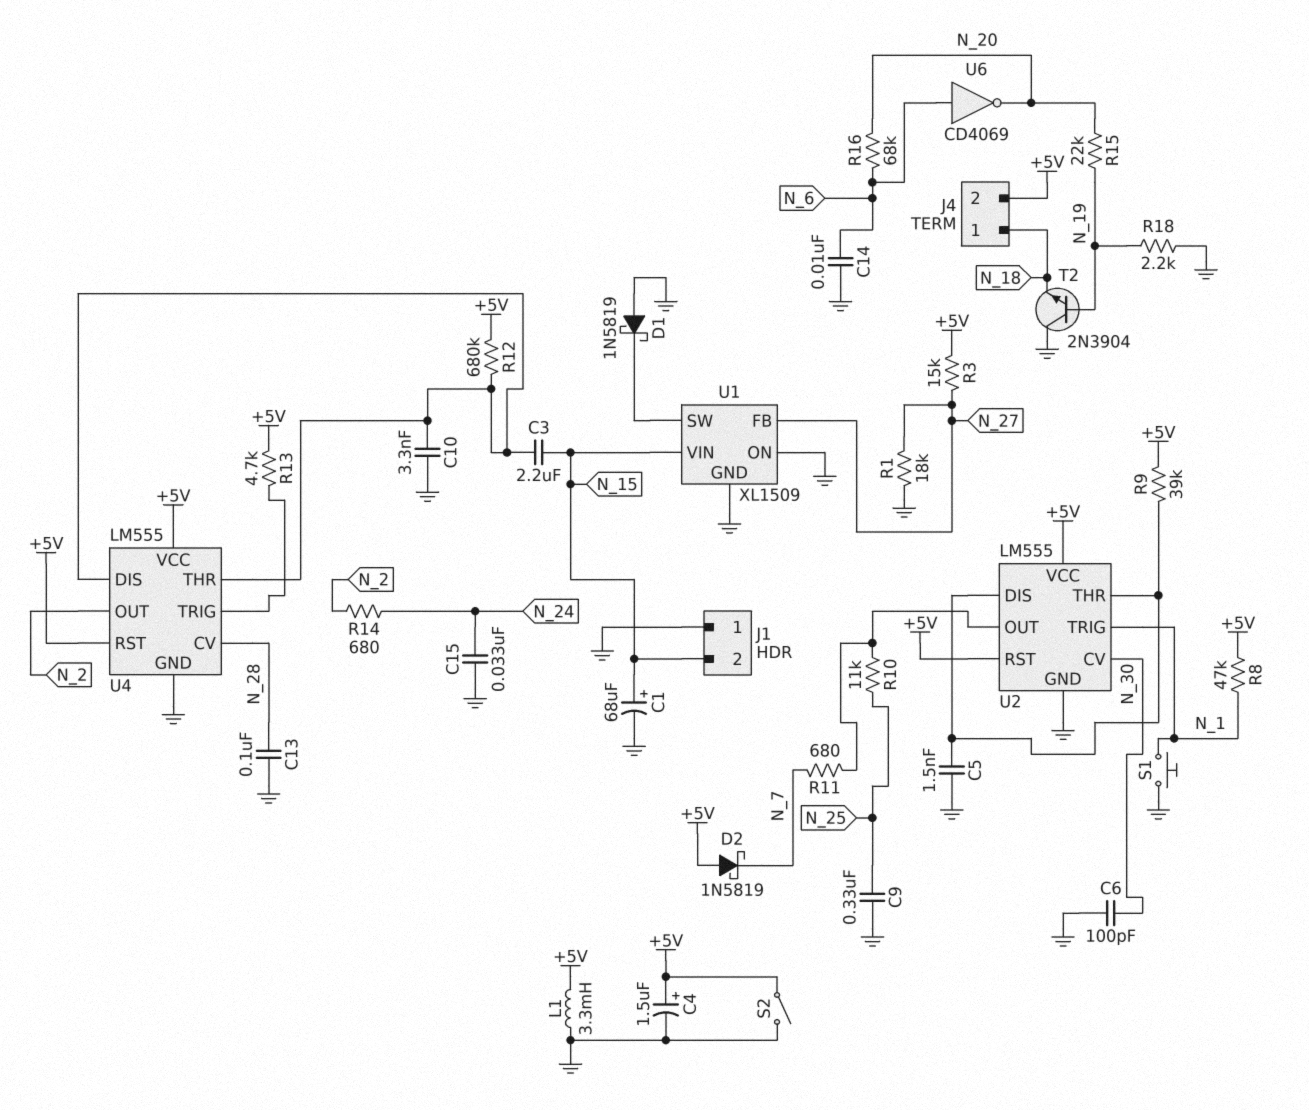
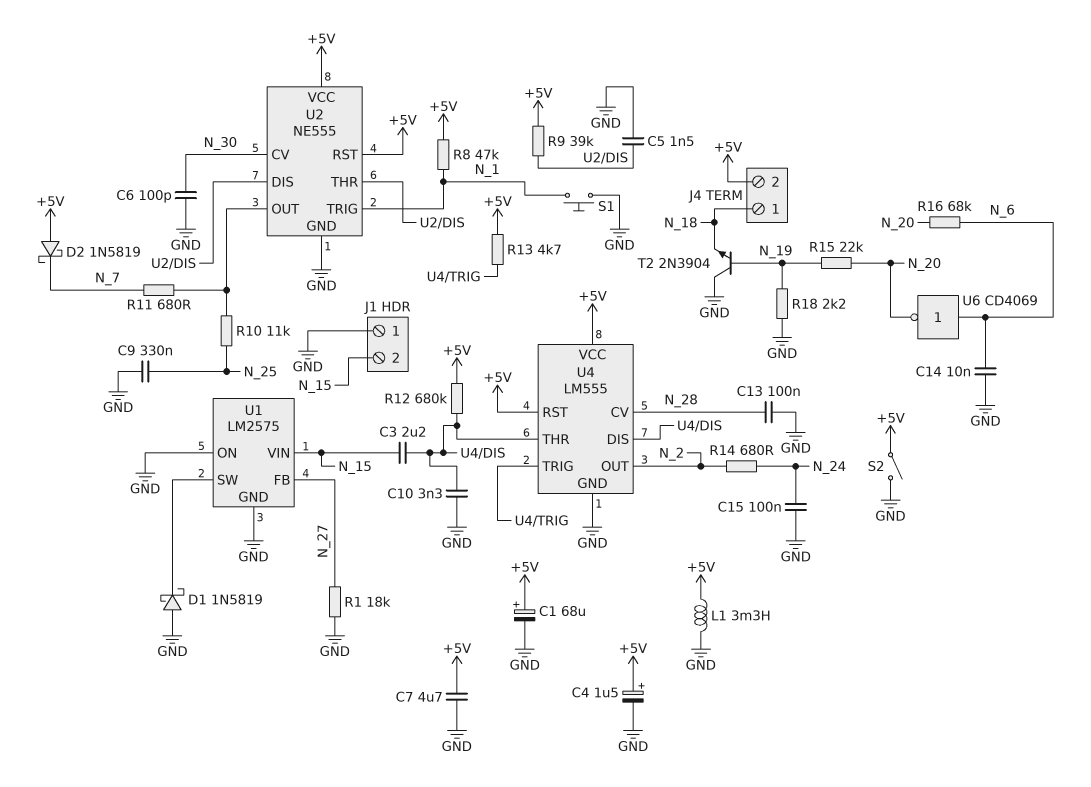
C1: 68uF (plus N_15, minus GND) -> 68uF (plus +5V, minus GND)
C7: none -> 4.7uF (+5V, GND)
C15: 33nF (GND, N_24) -> 100nF (GND, N_24)
R3: 15k (+5V, N_27) -> none
U1: XL1509 -> LM2575
U2: LM555 -> NE555

